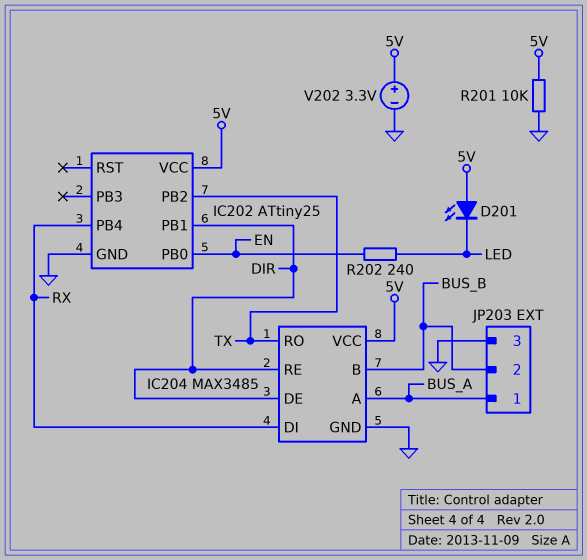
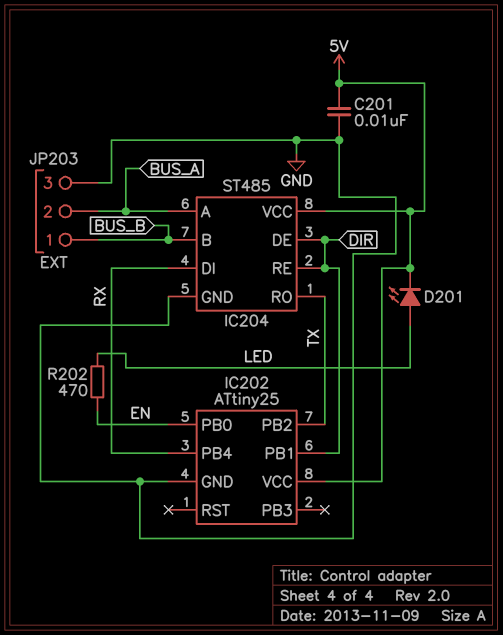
C201: none -> 10nF (5V, GND)
D201: LED (A 5V, K LED) -> LED (A LED, K 5V)
IC204: MAX3485 -> ST485
JP203 pin 1: BUS_A -> BUS_B
JP203 pin 2: BUS_B -> BUS_A
R201: 10k (5V, GND) -> none
R202: 240 (EN, LED) -> 470 (EN, LED)
V202: 3.3V (plus 5V, minus GND) -> none

